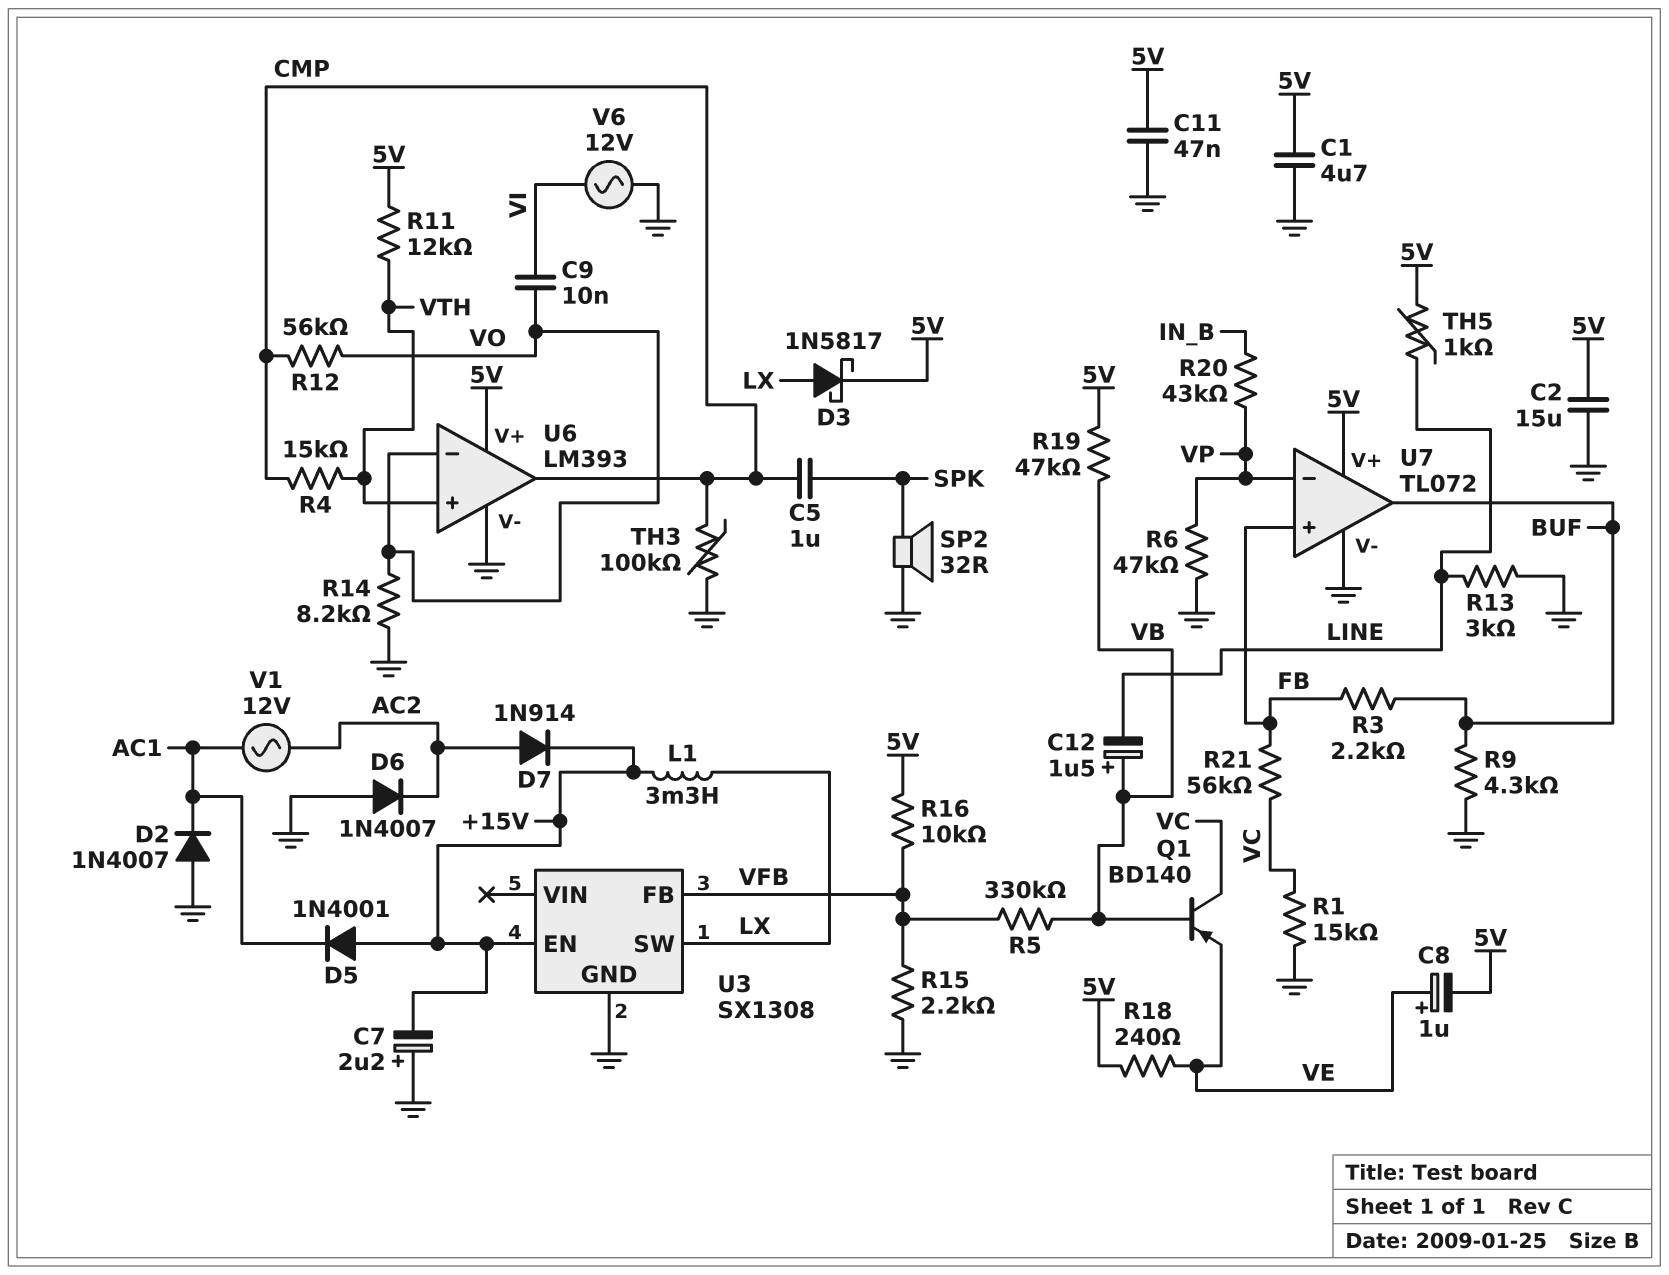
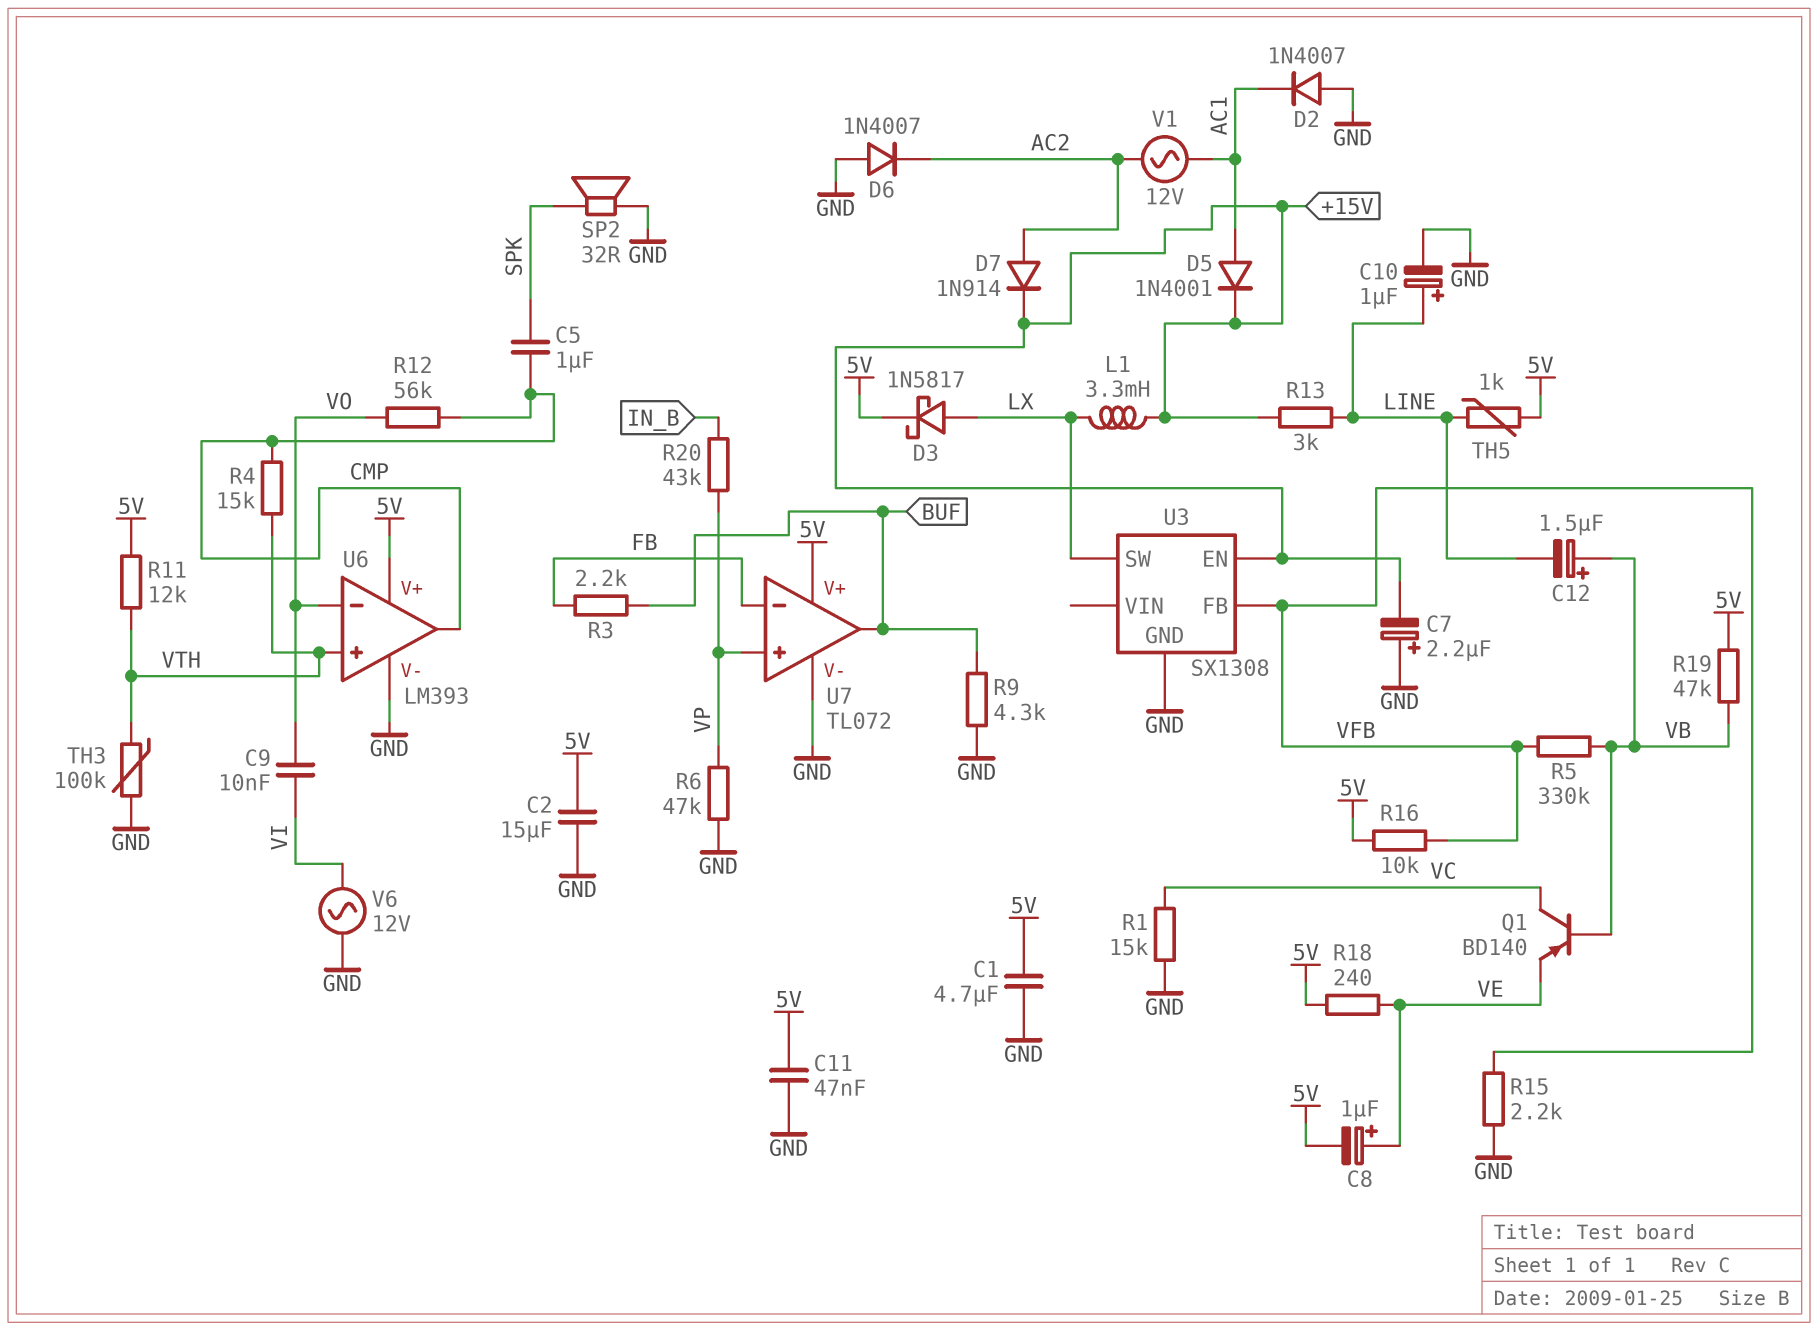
C10: none -> 1uF (plus LINE, minus GND)
D5: diode 1N4001 (A +15V, K AC1) -> diode 1N4001 (A AC1, K +15V)
R13: 3k (GND, LINE) -> 3k (+15V, LINE)
R14: 8.2k (GND, VO) -> none
R21: 56k (FB, VC) -> none
TH3: 100k (CMP, GND) -> 100k (GND, VTH)
U7 pin in+: FB -> VP
U7 pin in-: VP -> FB

